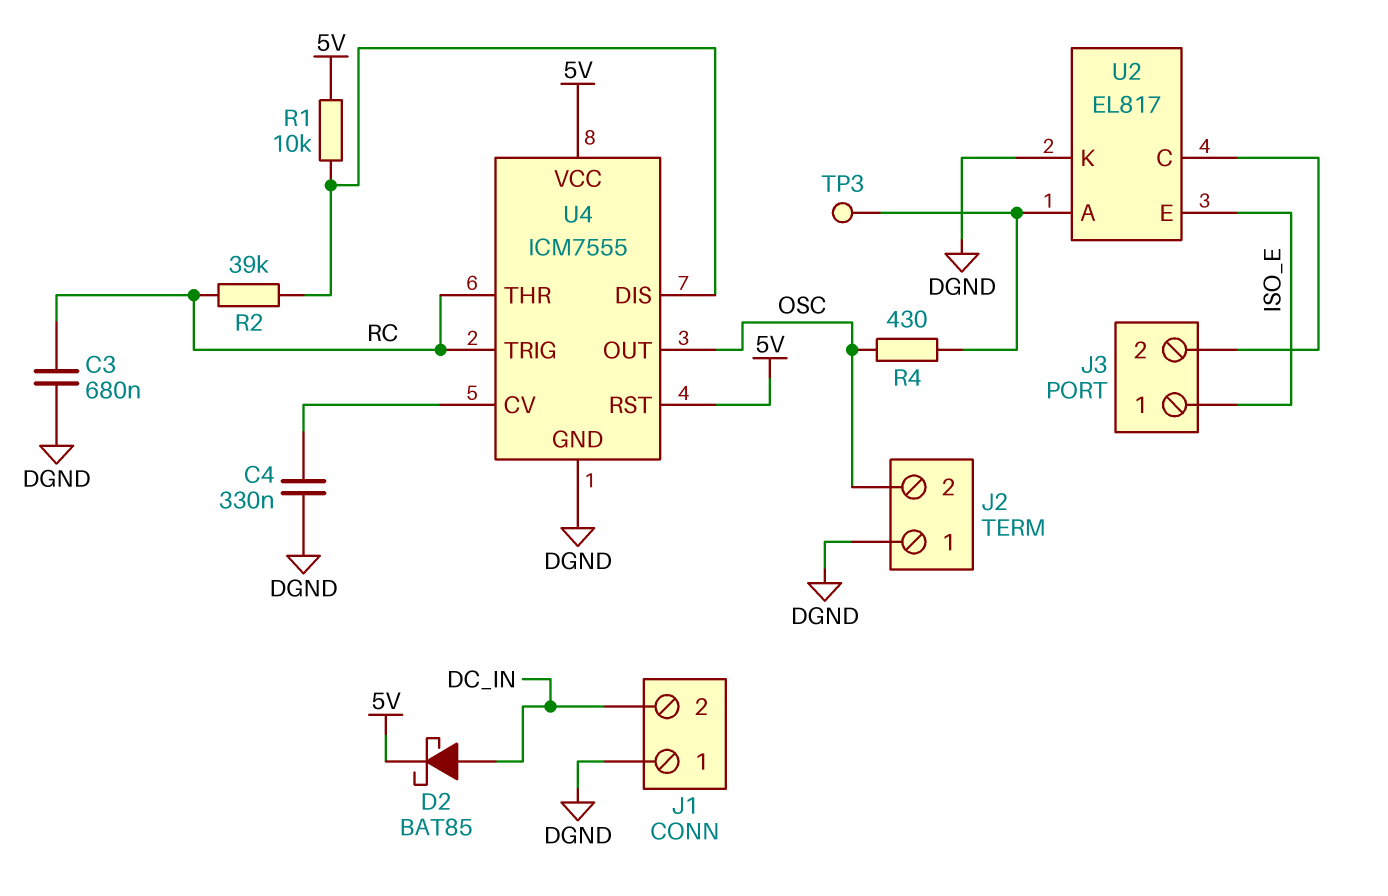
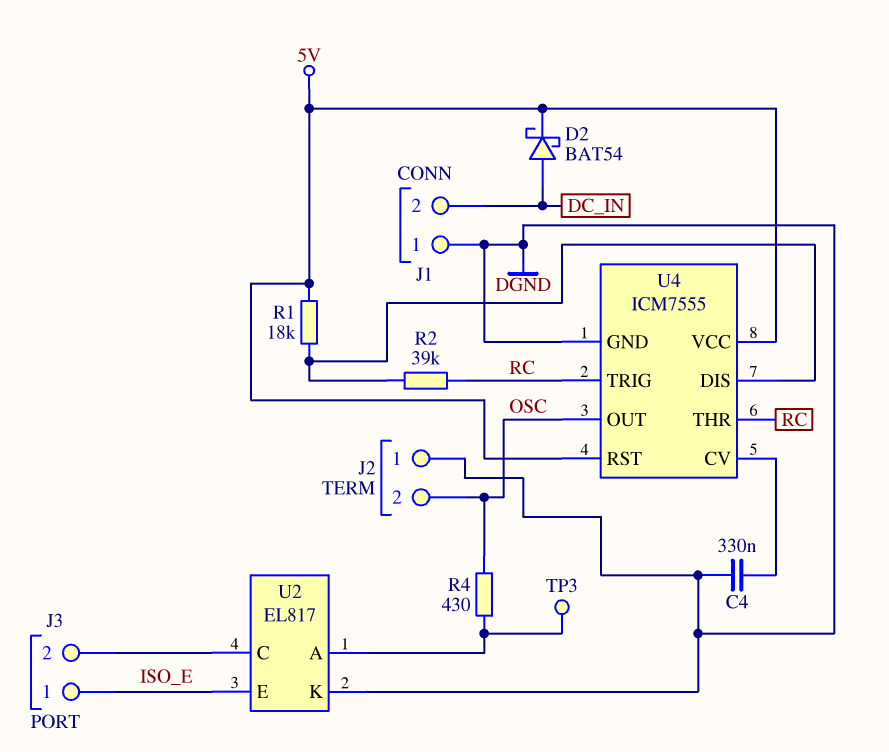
C3: 680nF (DGND, RC) -> none
D2: schottky BAT85 (A DC_IN, K 5V) -> schottky BAT54 (A DC_IN, K 5V)
R1: 10k (5V, U4/DIS) -> 18k (5V, U4/DIS)

